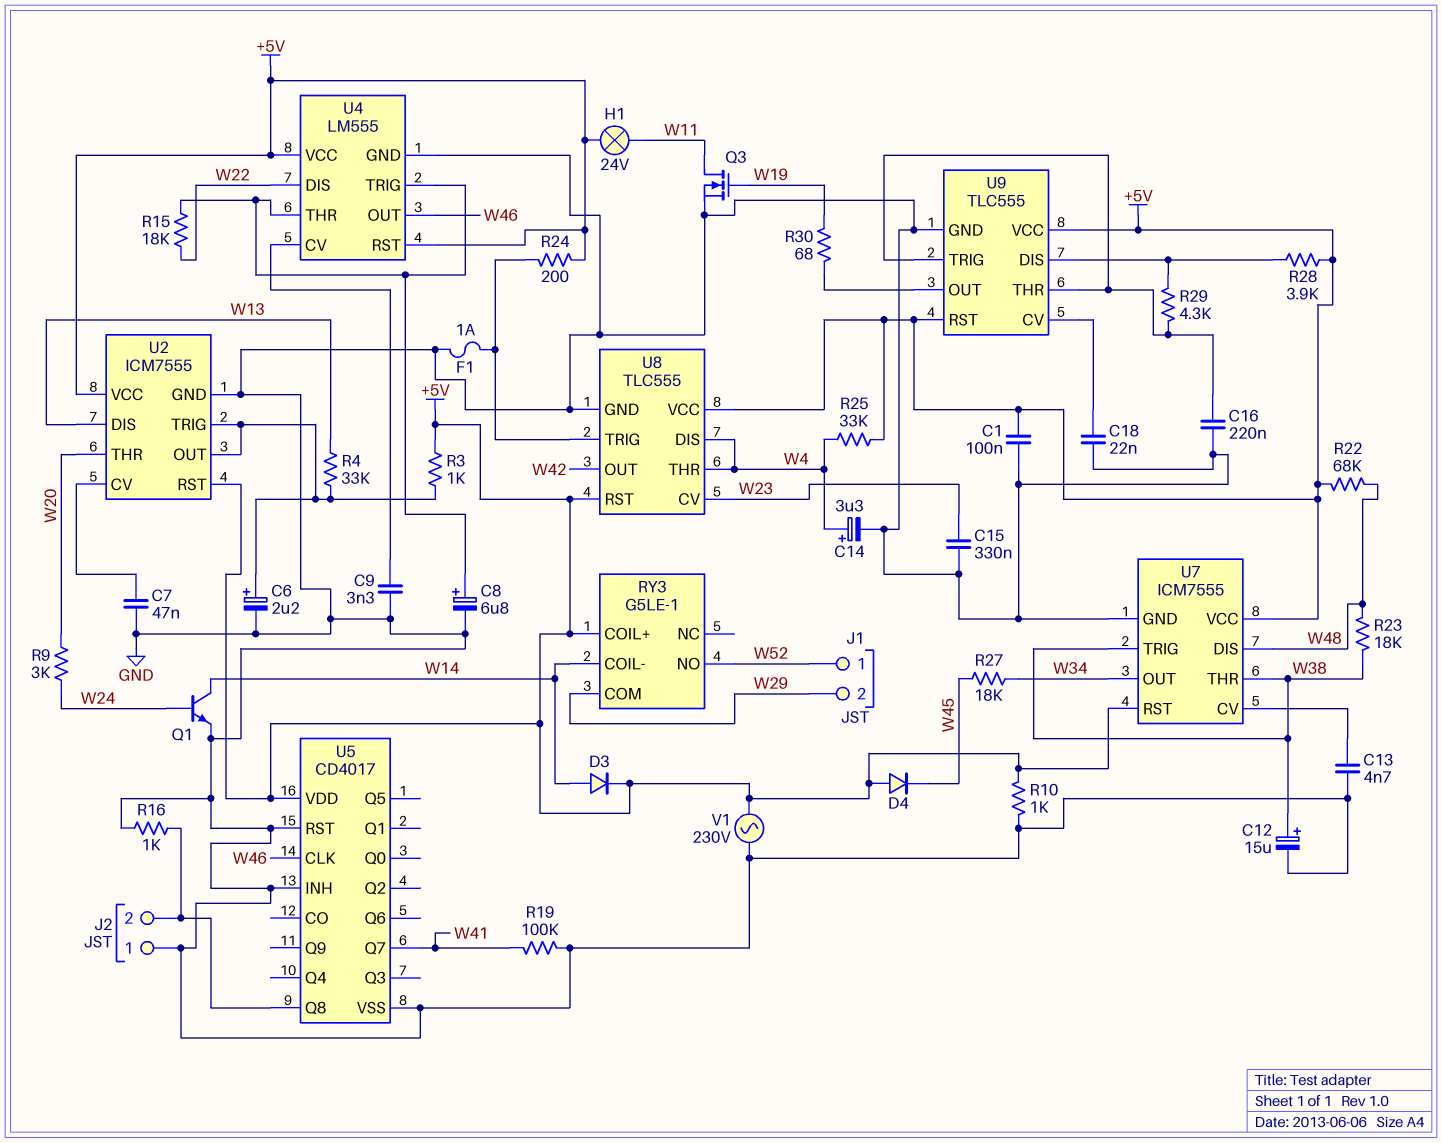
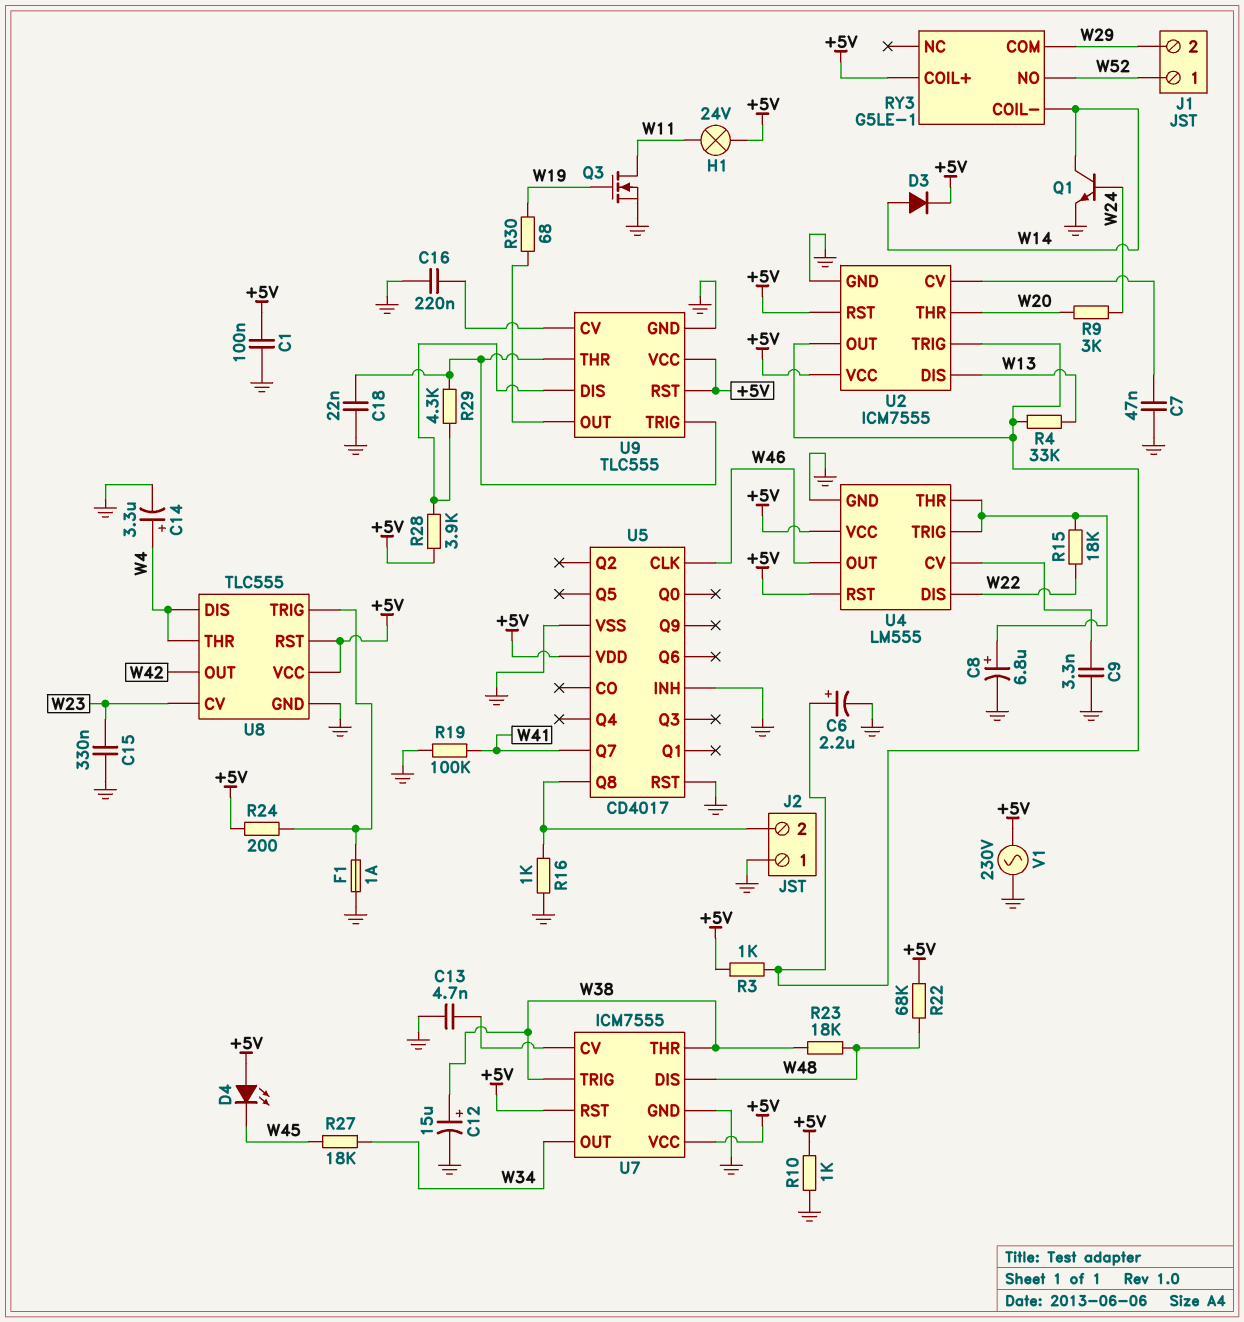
C16: 220nF (GND, U9/THR) -> 220nF (GND, U9/CV)
C18: 22nF (GND, U9/CV) -> 22nF (GND, U9/THR)
D4: diode (A +5V, K W45) -> LED (A +5V, K W45)
R25: 33k (+5V, W4) -> none

